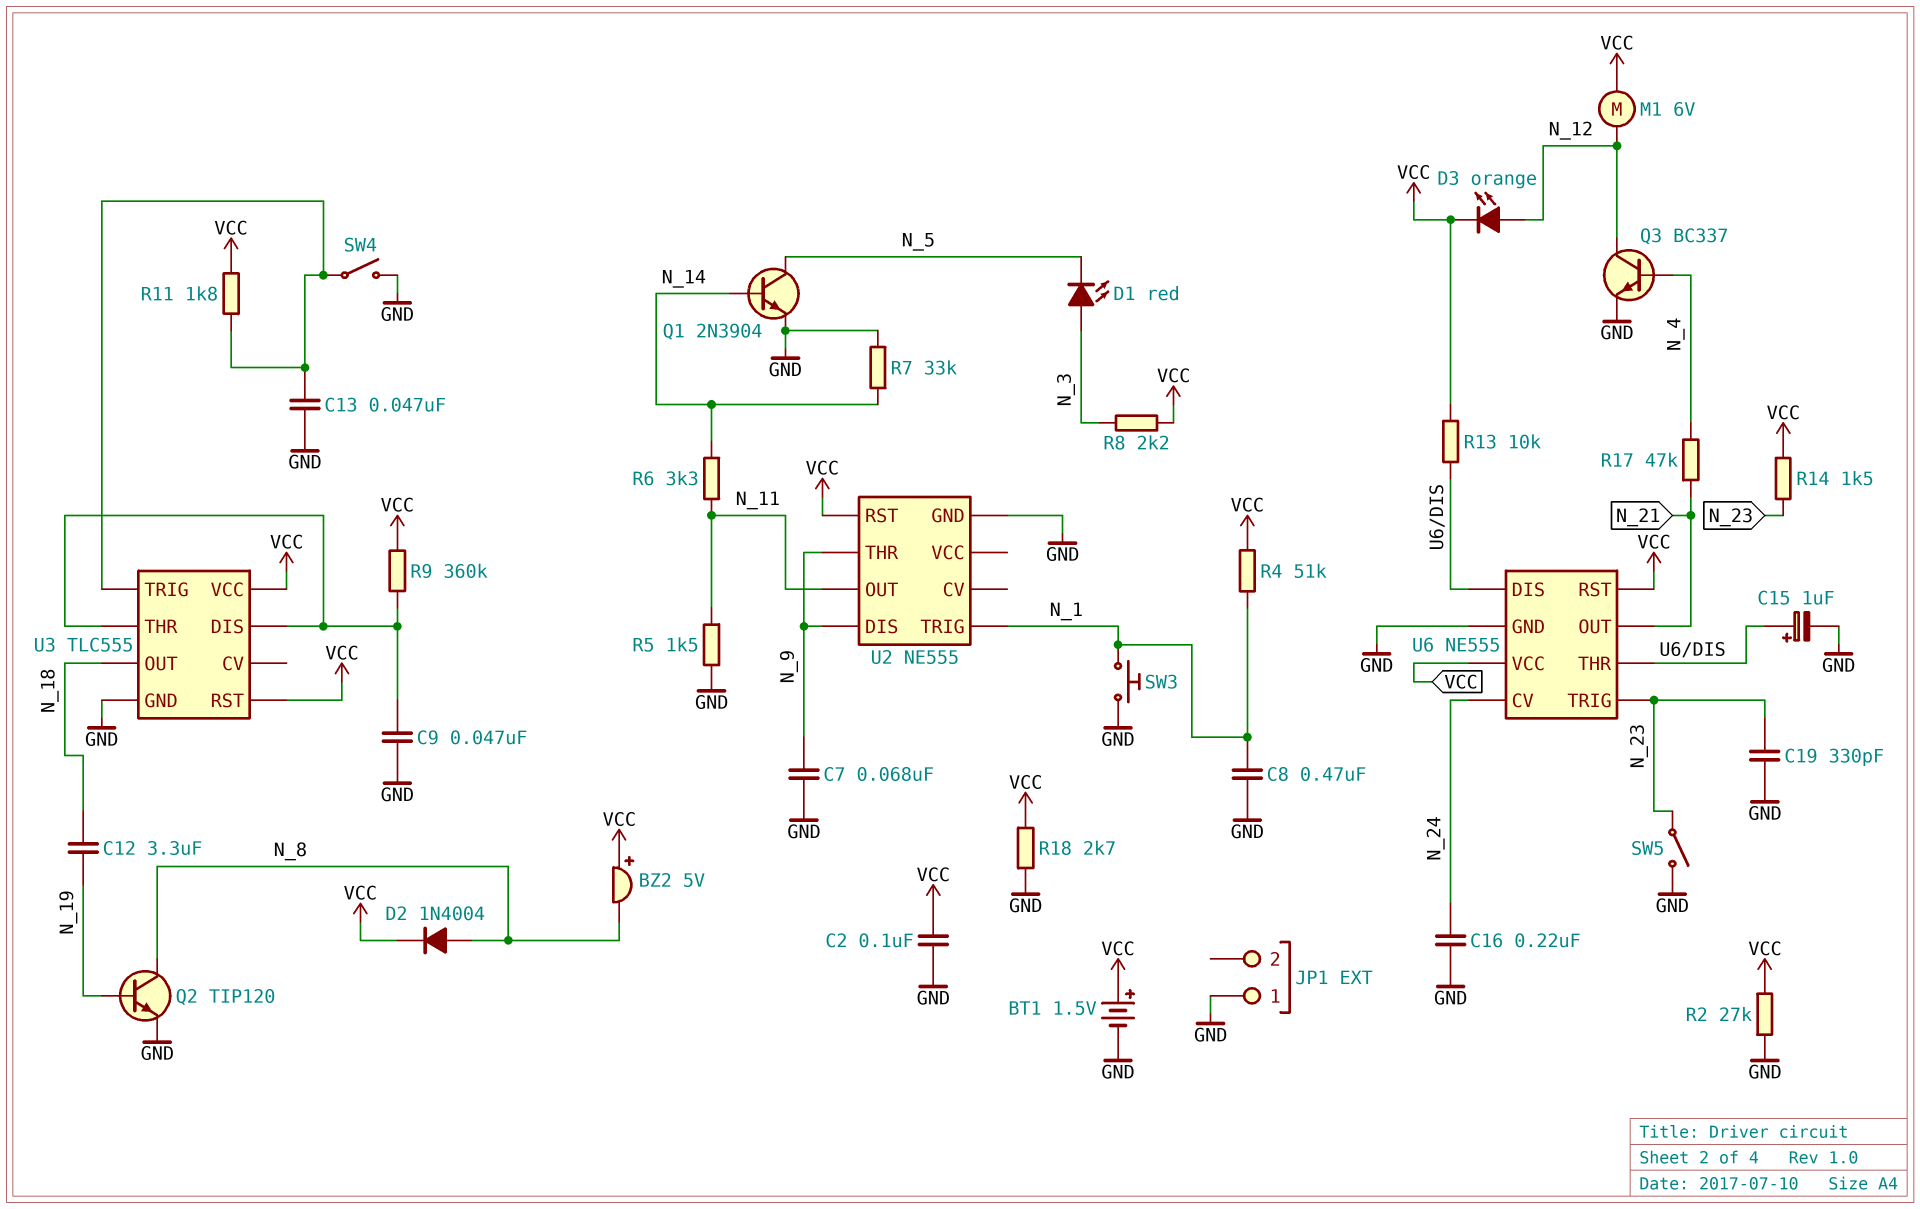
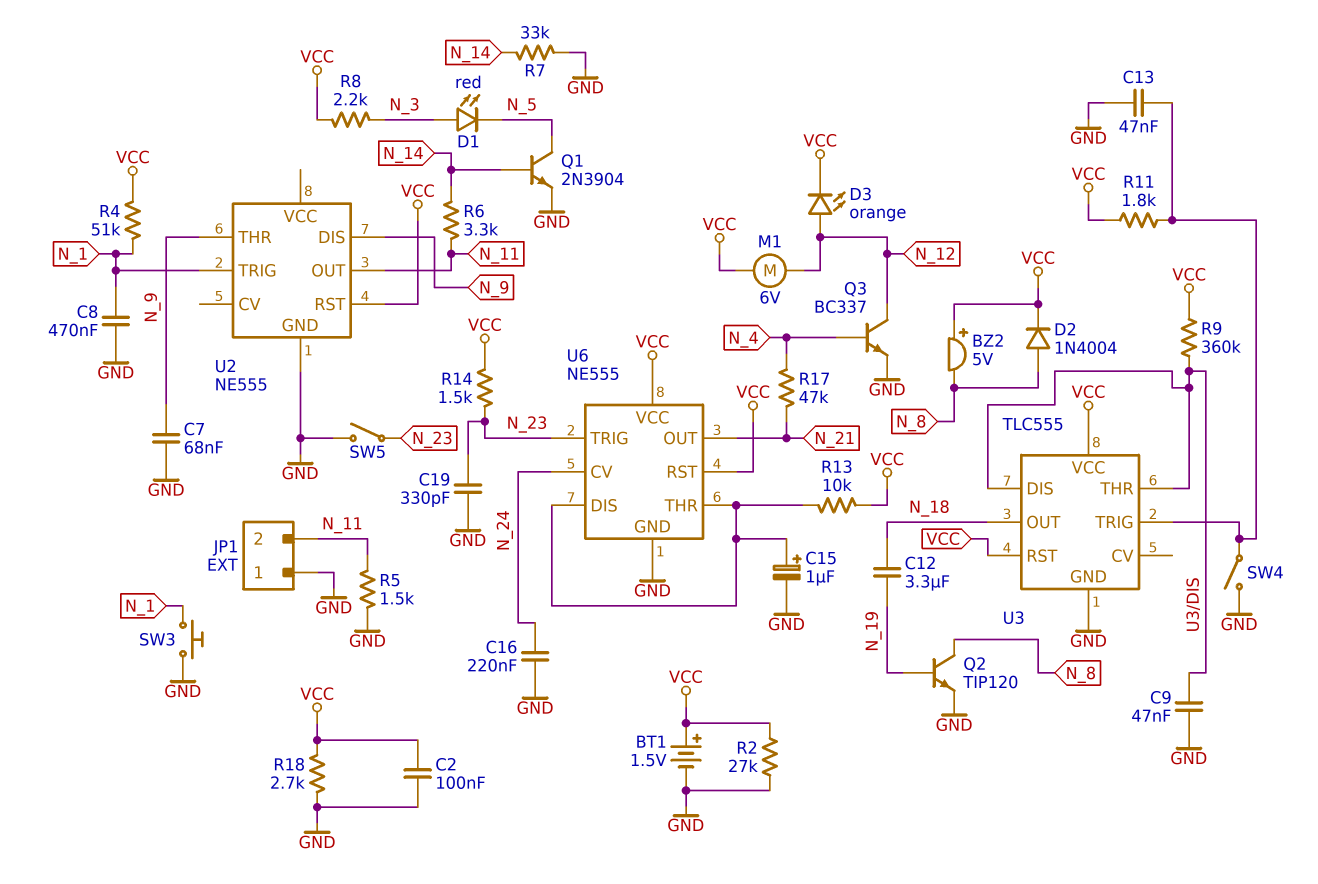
JP1 pin 2: none -> N_11

